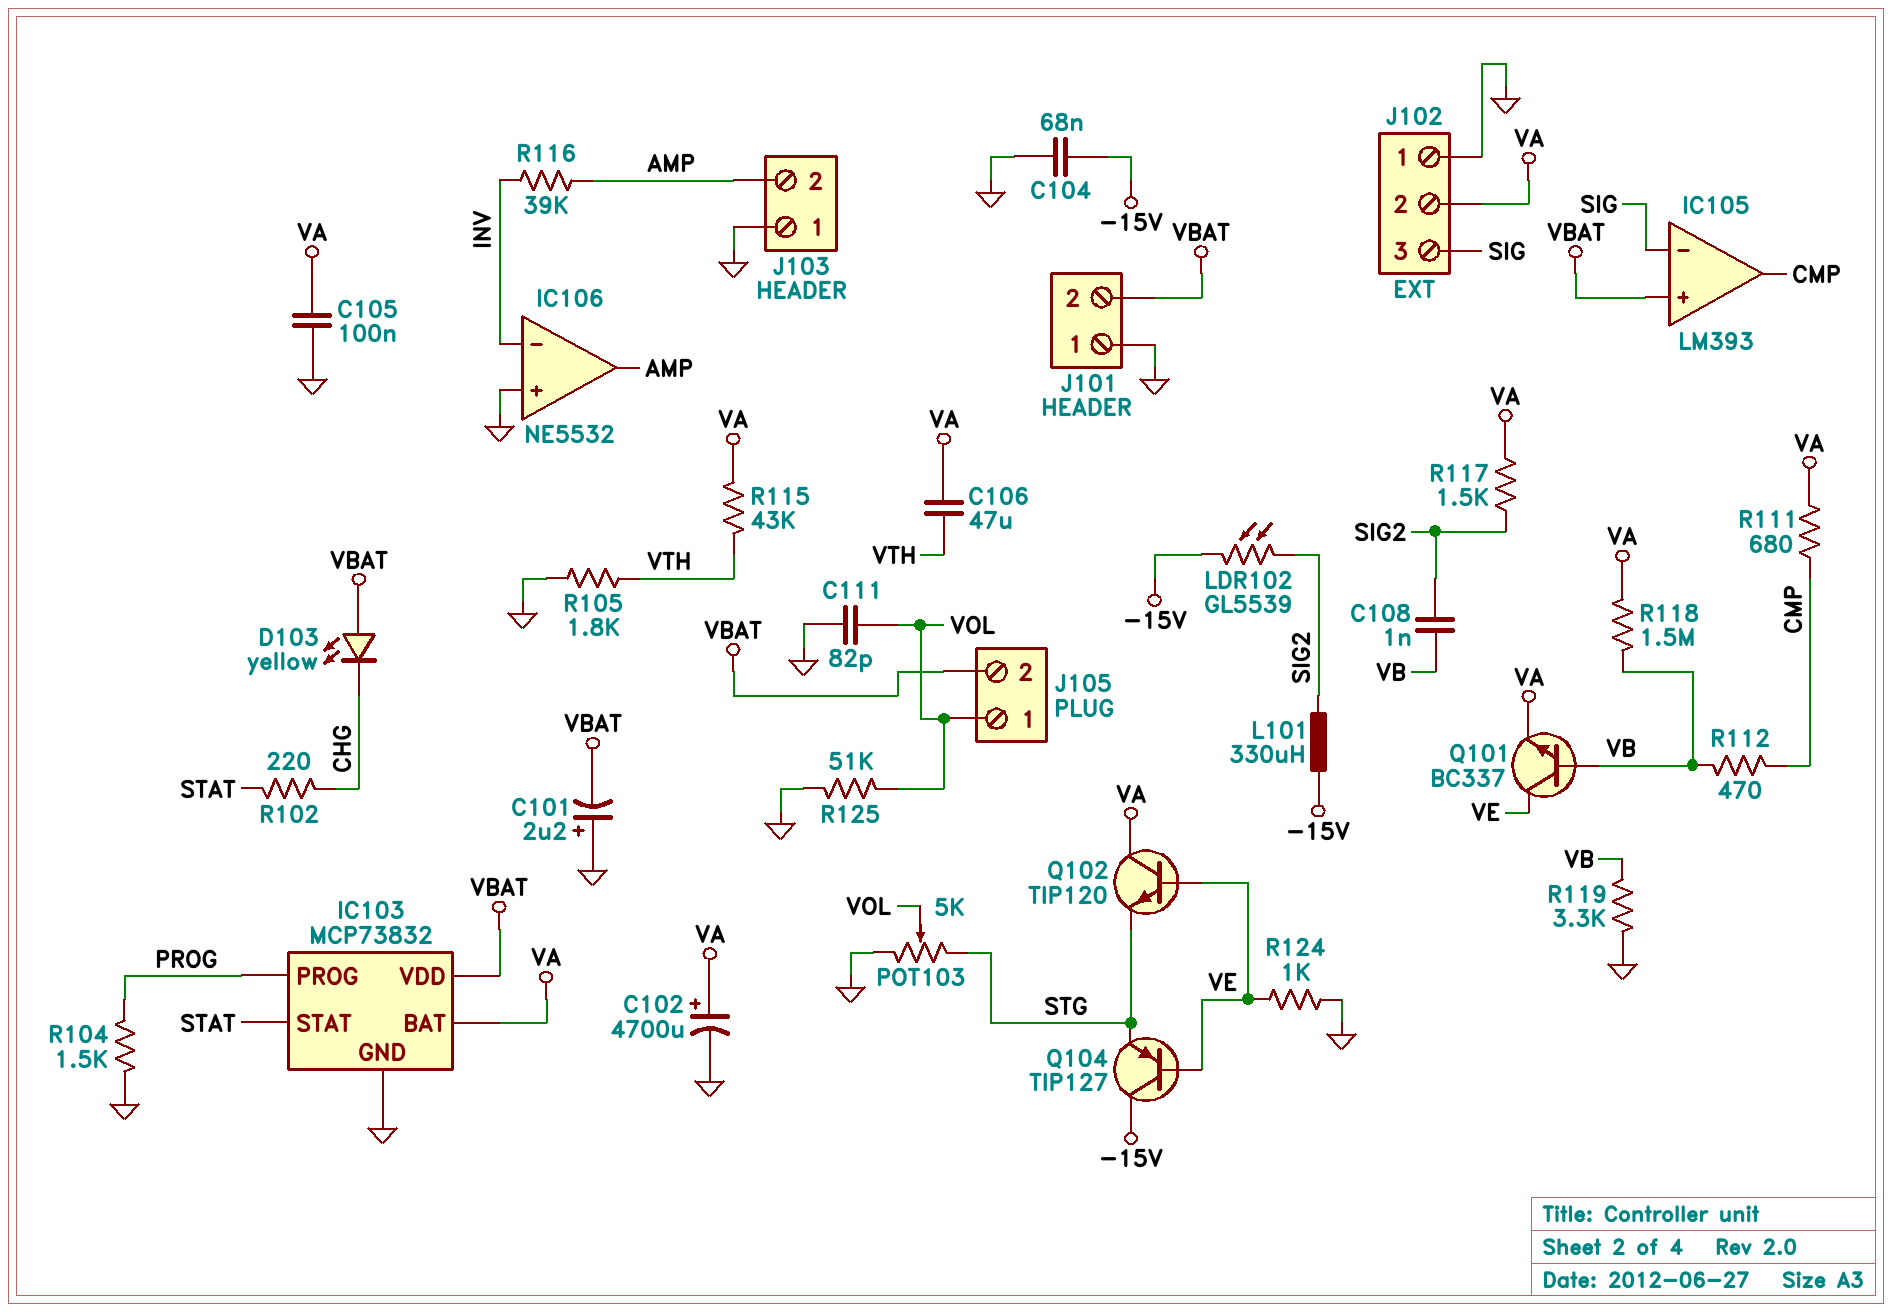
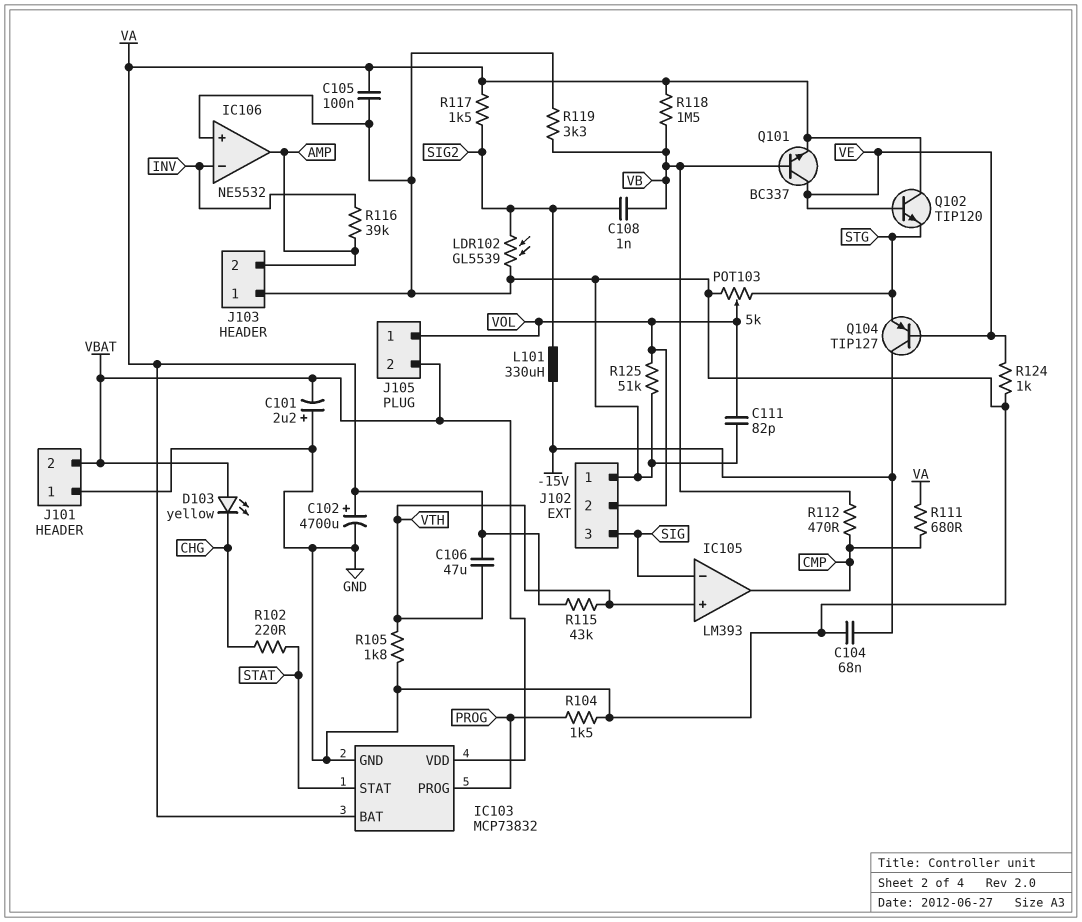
IC105 pin in+: VBAT -> VTH
J102 pin 2: VA -> VOL
LDR102: GL5539 (-15V, SIG2) -> GL5539 (GND, SIG2)

